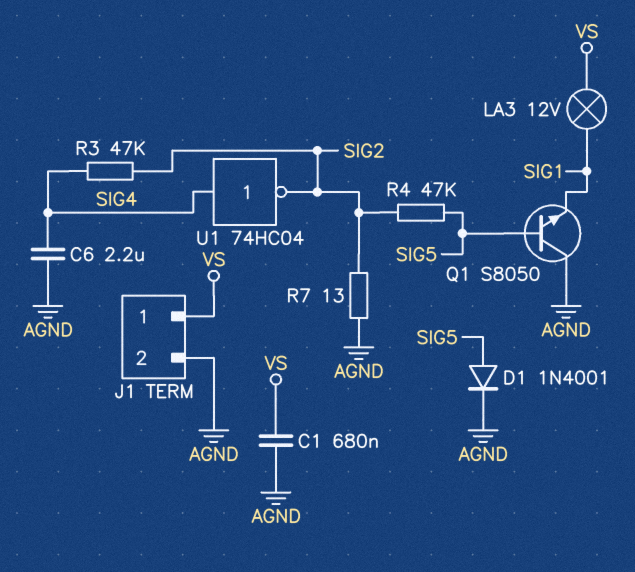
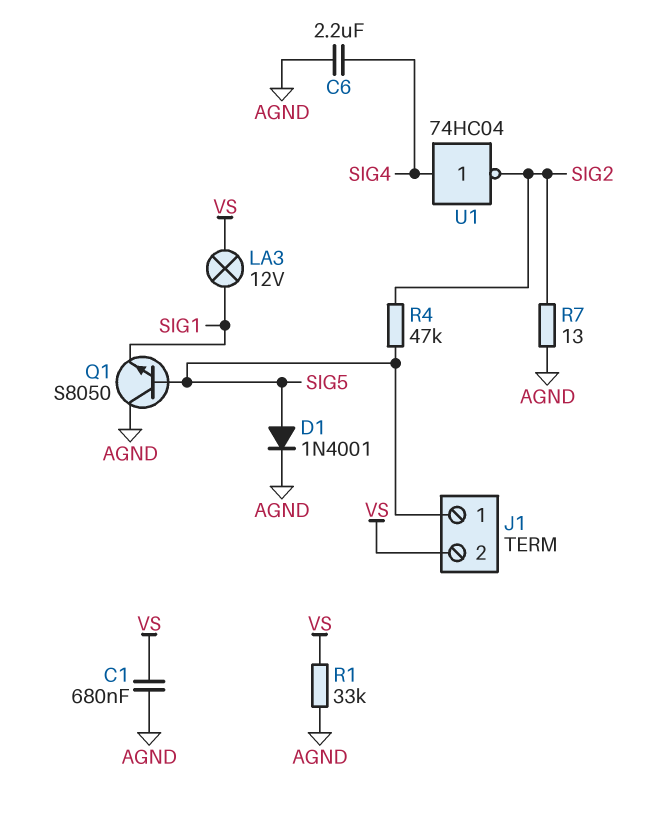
J1 pin 1: VS -> SIG5
J1 pin 2: AGND -> VS
R1: none -> 33k (AGND, VS)
R3: 47k (SIG2, SIG4) -> none

